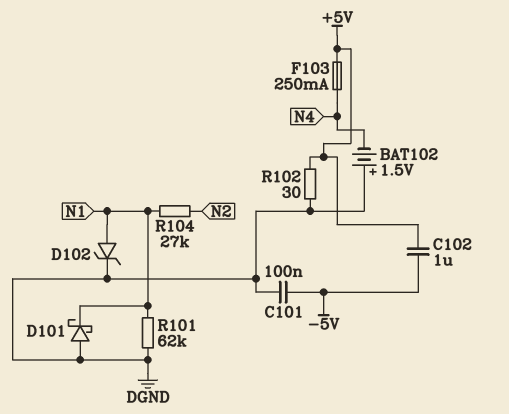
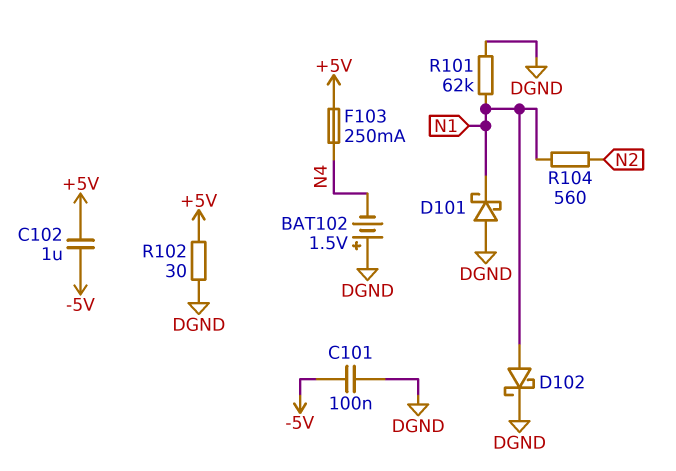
D102: zener (A N1, K DGND) -> schottky (A N1, K DGND)
R104: 27k (N1, N2) -> 560 (N1, N2)

